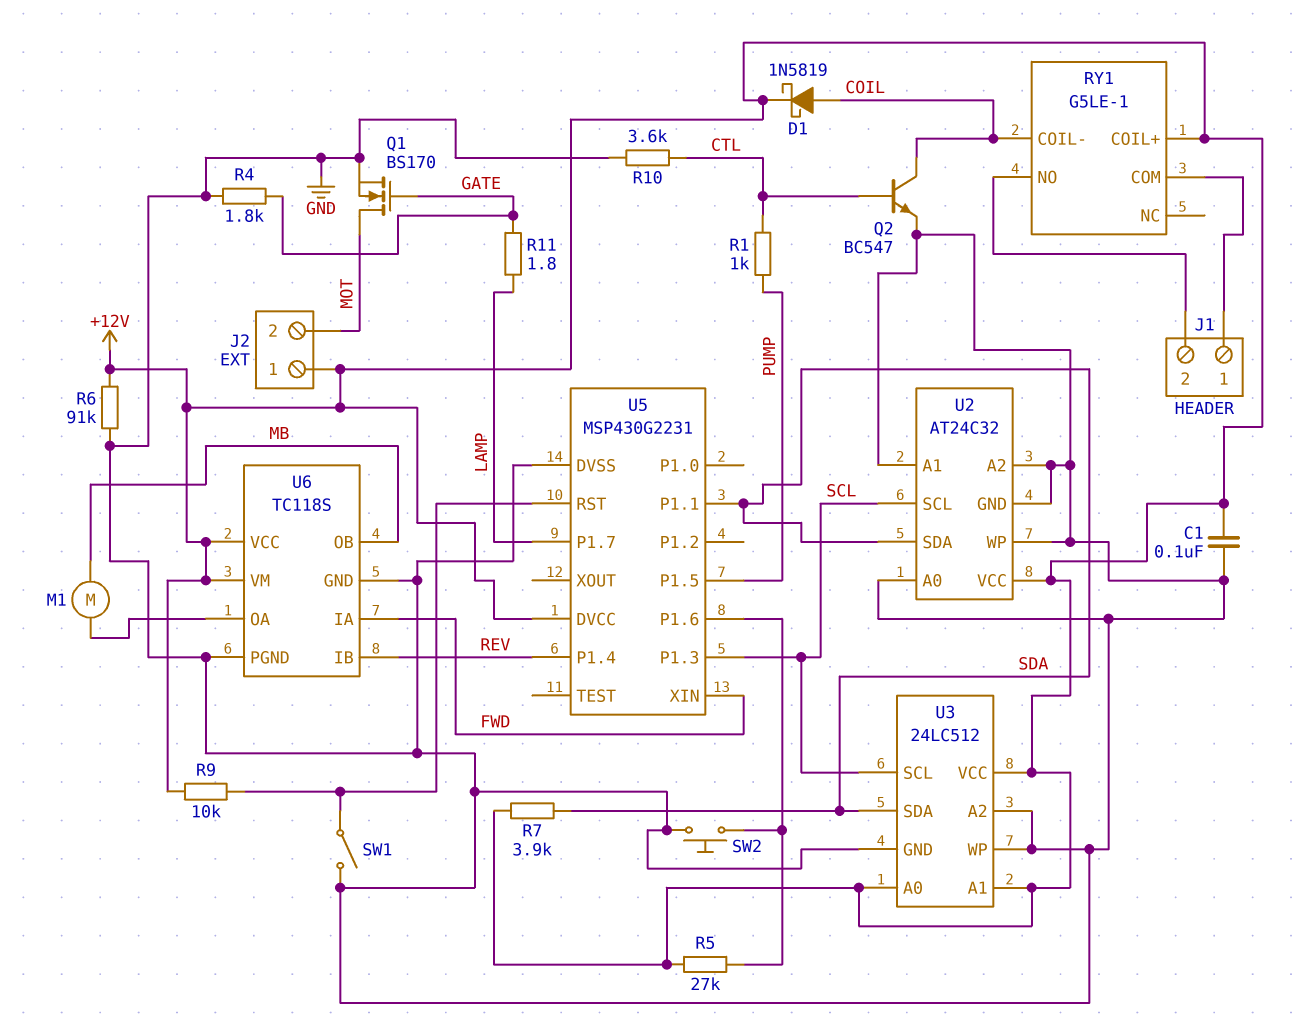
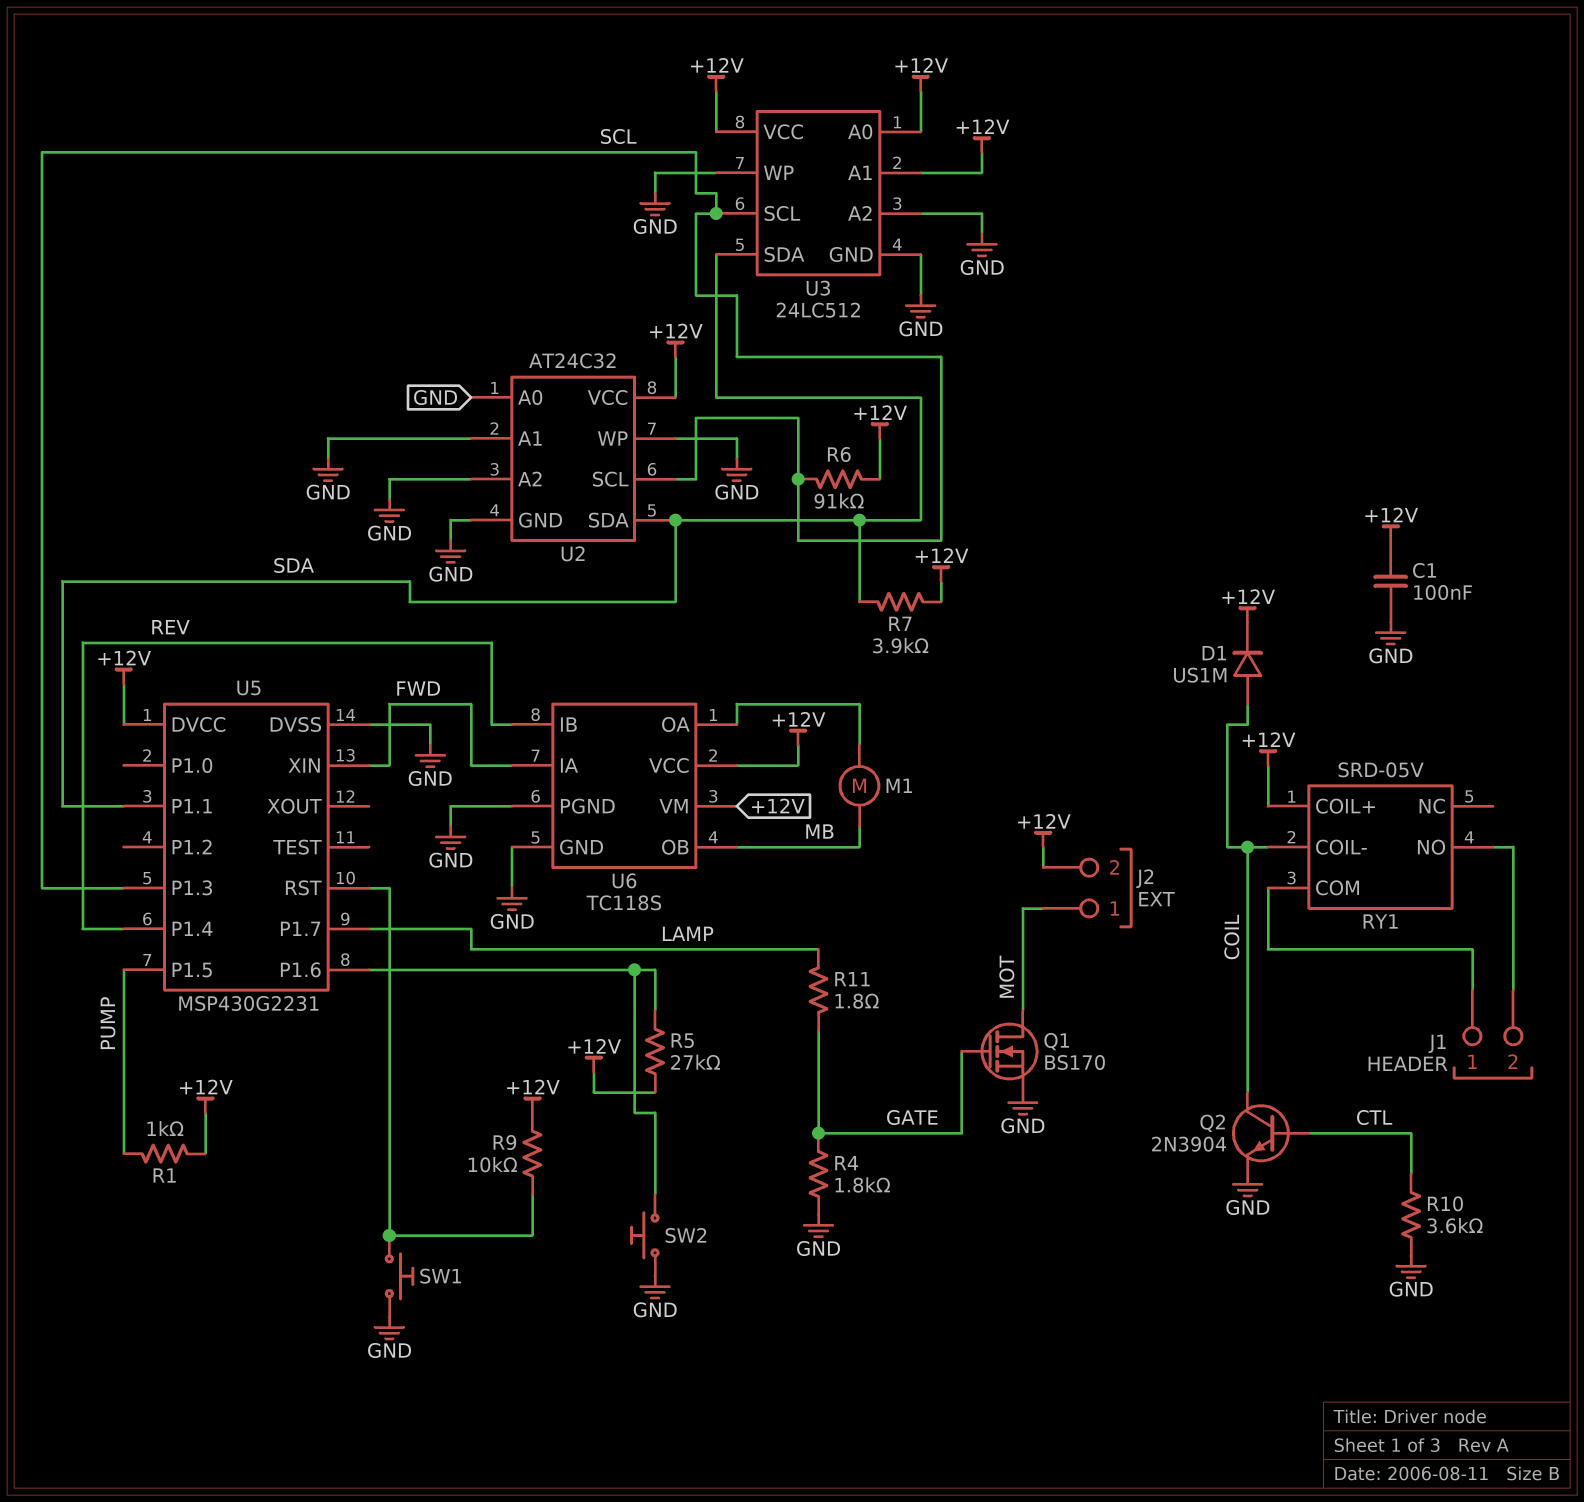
D1: schottky 1N5819 (A COIL, K +12V) -> diode US1M (A COIL, K +12V)
J2 pin 1: +12V -> MOT
J2 pin 2: MOT -> +12V
Q2: NPN BC547 (B CTL, C COIL, E GND) -> NPN 2N3904 (B CTL, C COIL, E GND)
R1: 1k (CTL, PUMP) -> 1k (+12V, PUMP)
R6: 91k (+12V, GND) -> 91k (+12V, SCL)
RY1: G5LE-1 -> SRD-05V
SW1: switch (GND, U5/RST) -> button (GND, U5/RST)

